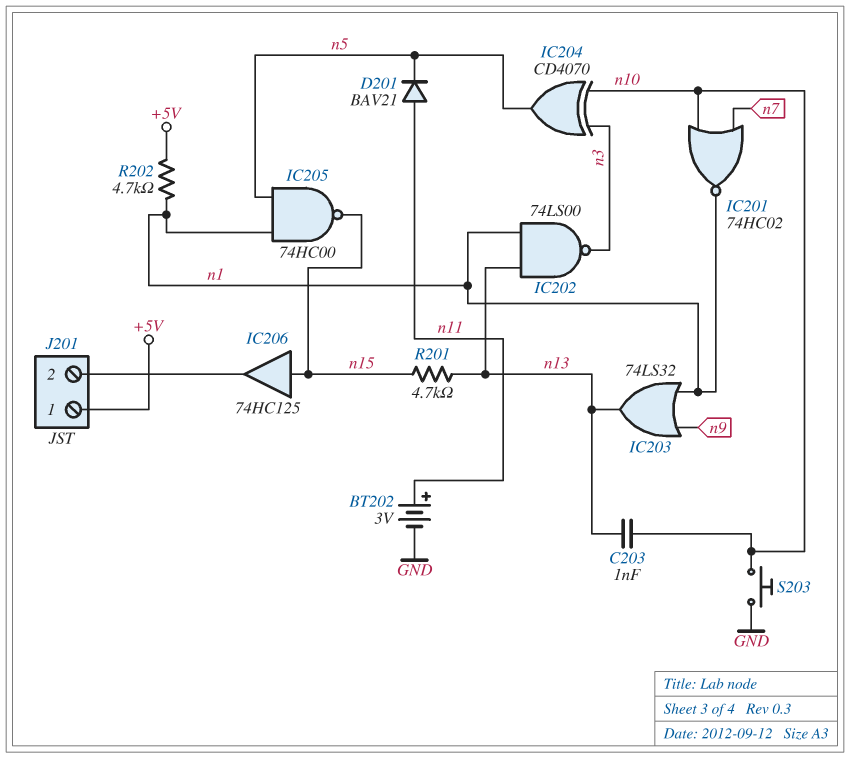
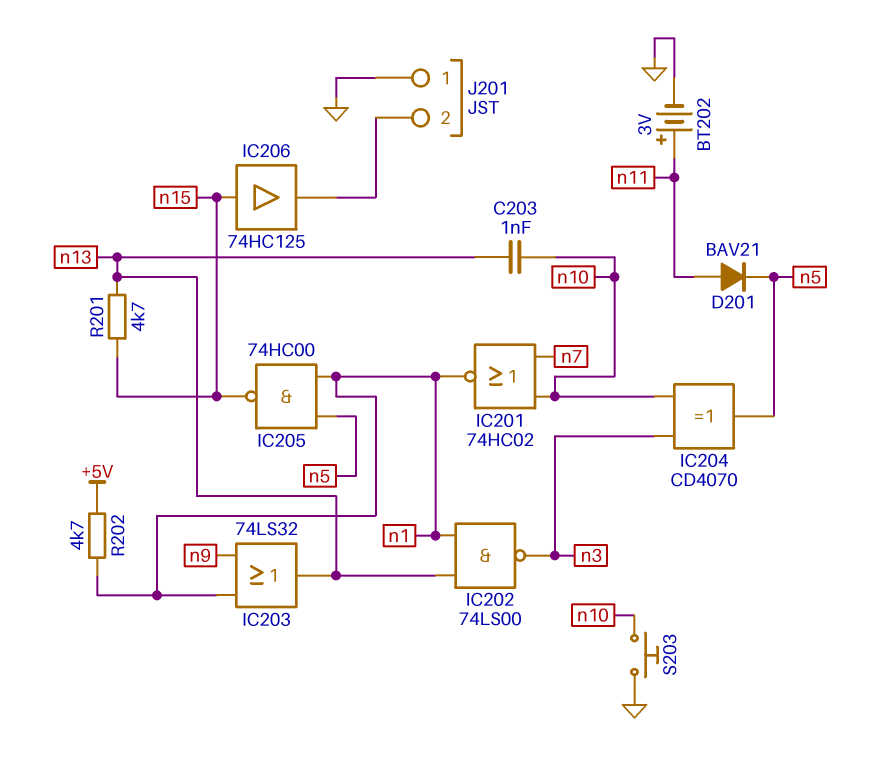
J201 pin 1: +5V -> GND

